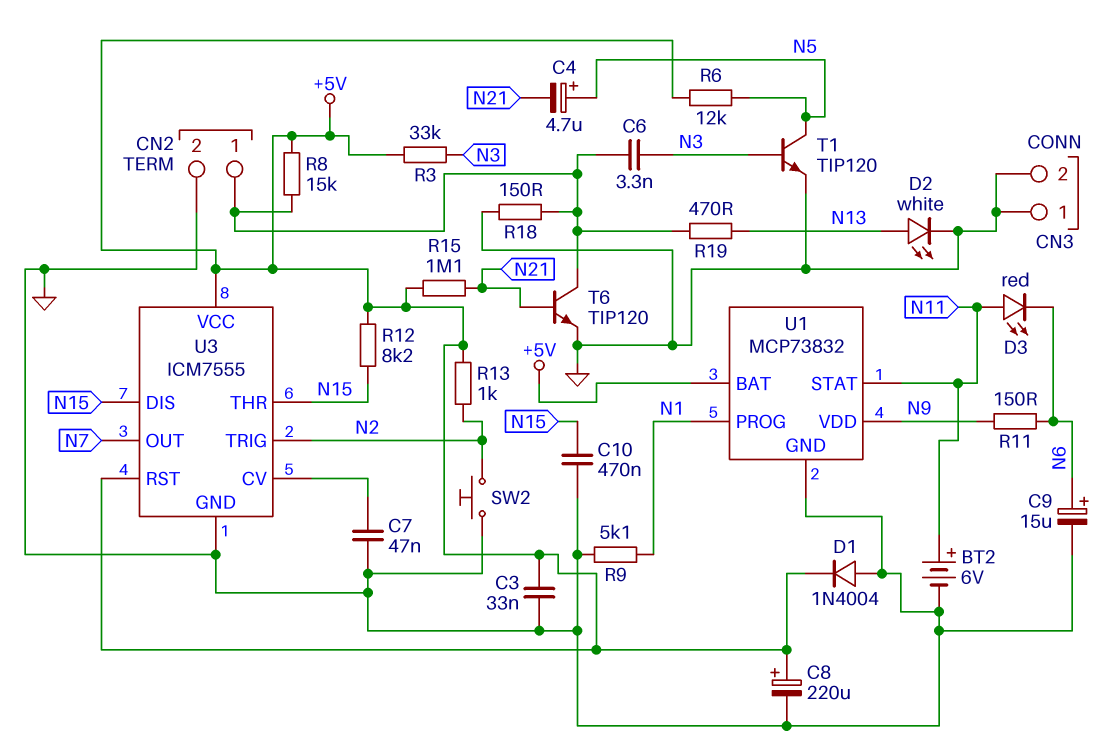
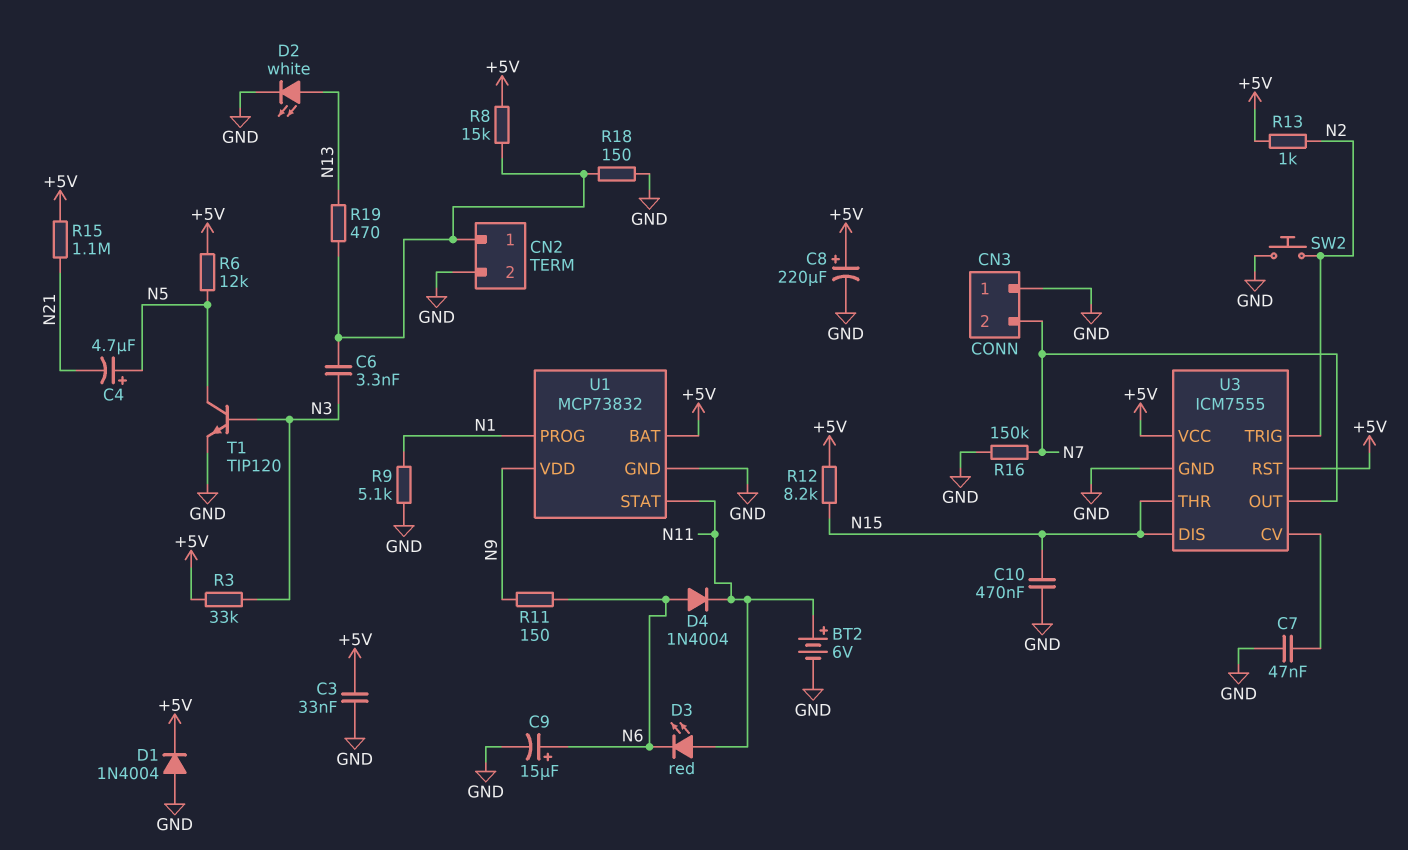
CN3 pin 2: GND -> N7
D4: none -> diode 1N4004 (A N6, K N11)
R16: none -> 150k (GND, N7)
T6: NPN TIP120 (B N21, C CN2/1, E GND) -> none

